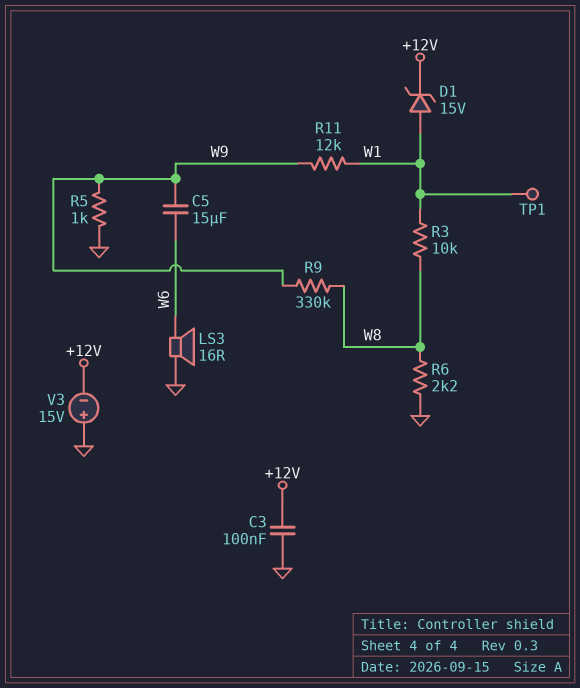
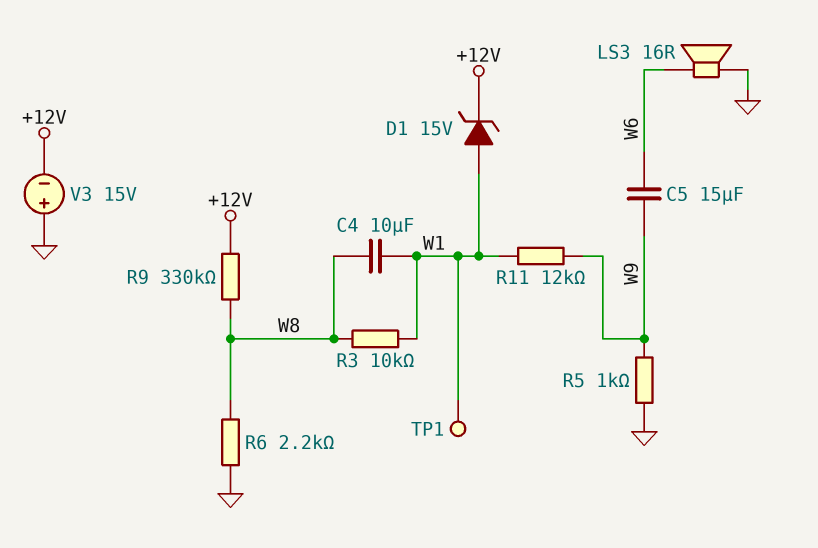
C3: 100nF (+12V, GND) -> none
C4: none -> 10uF (W1, W8)
R9: 330k (W8, W9) -> 330k (+12V, W8)

